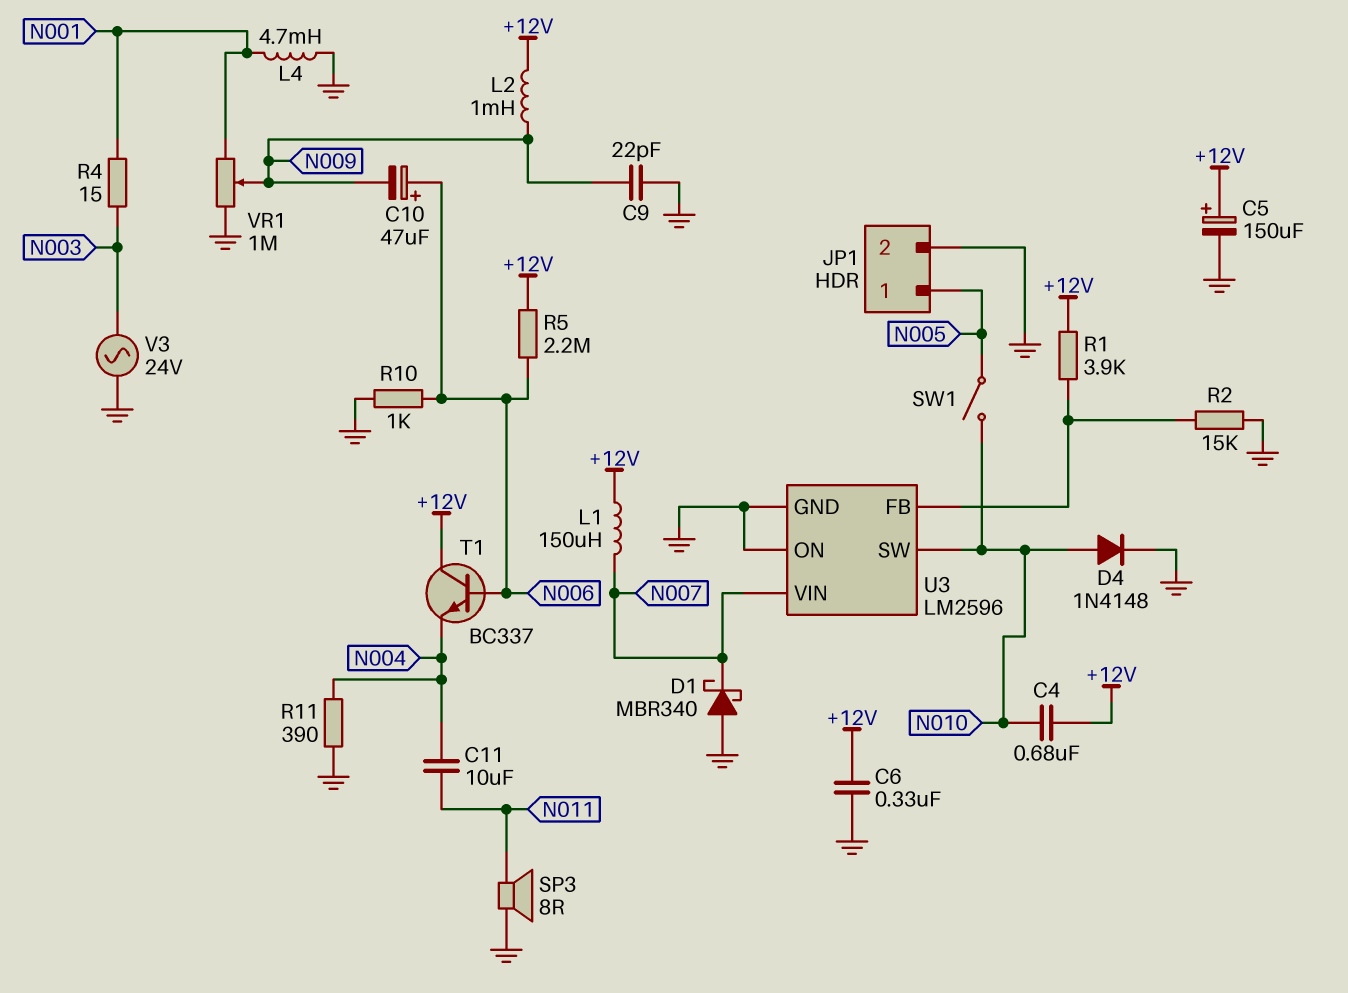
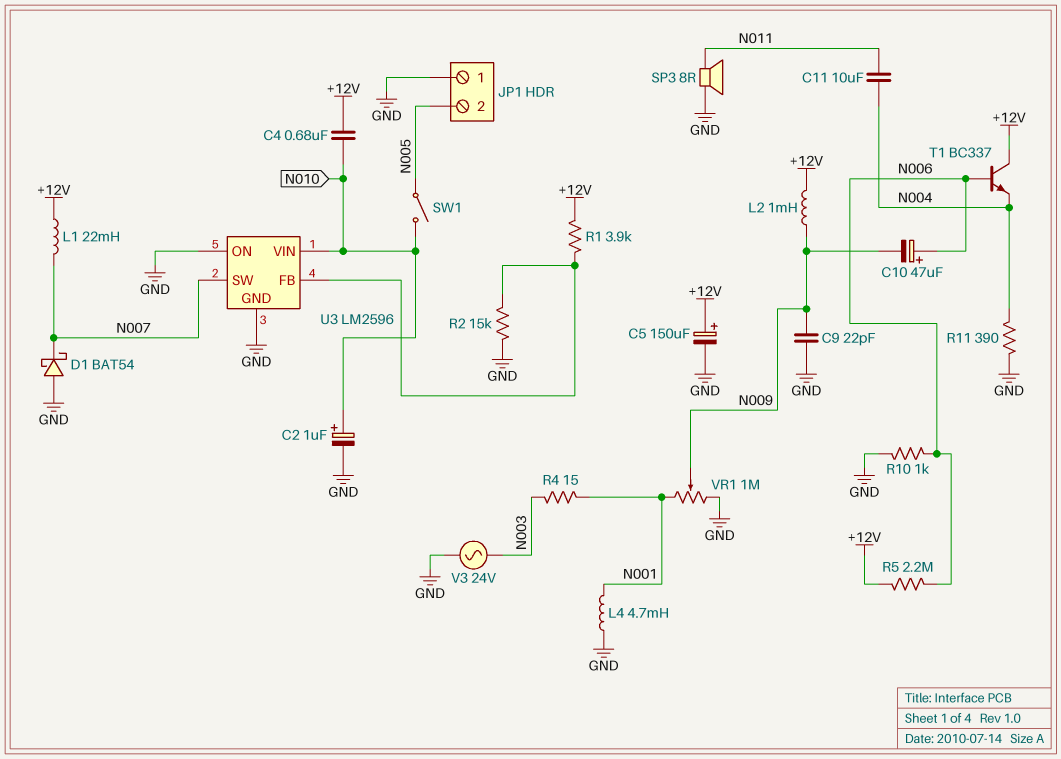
C2: none -> 1uF (plus N010, minus GND)
C6: 330nF (+12V, GND) -> none
D1: schottky MBR340 (A GND, K N007) -> schottky BAT54 (A GND, K N007)
D4: diode 1N4148 (A N010, K GND) -> none
JP1 pin 1: N005 -> GND
JP1 pin 2: GND -> N005
L1: 150uH (+12V, N007) -> 22mH (+12V, N007)
U3 pin SW: N010 -> N007
U3 pin VIN: N007 -> N010

